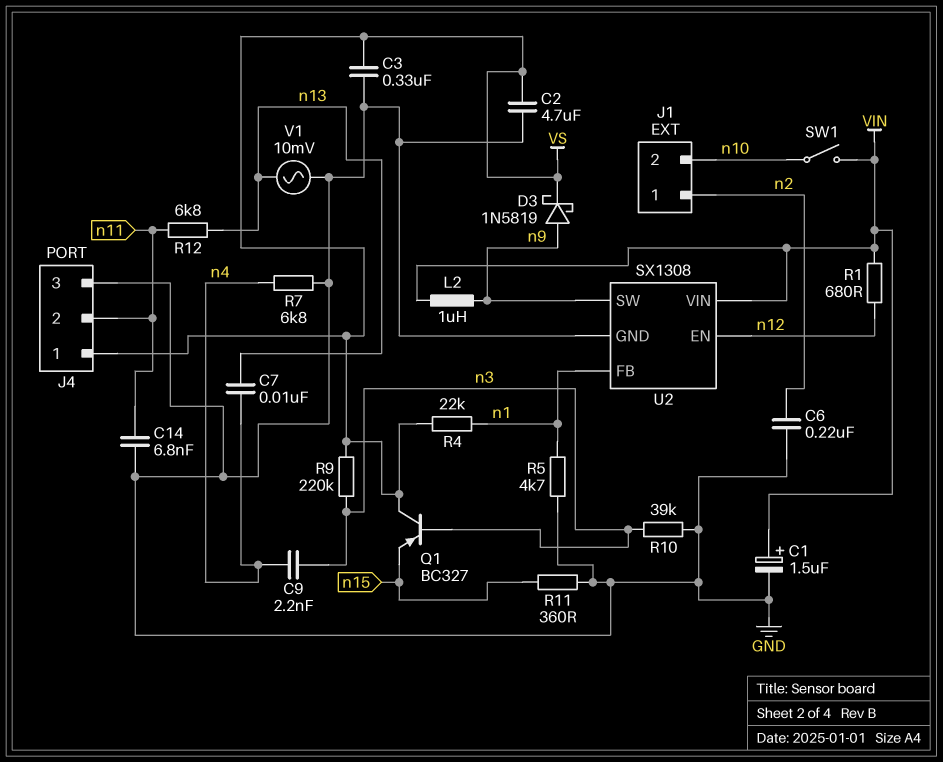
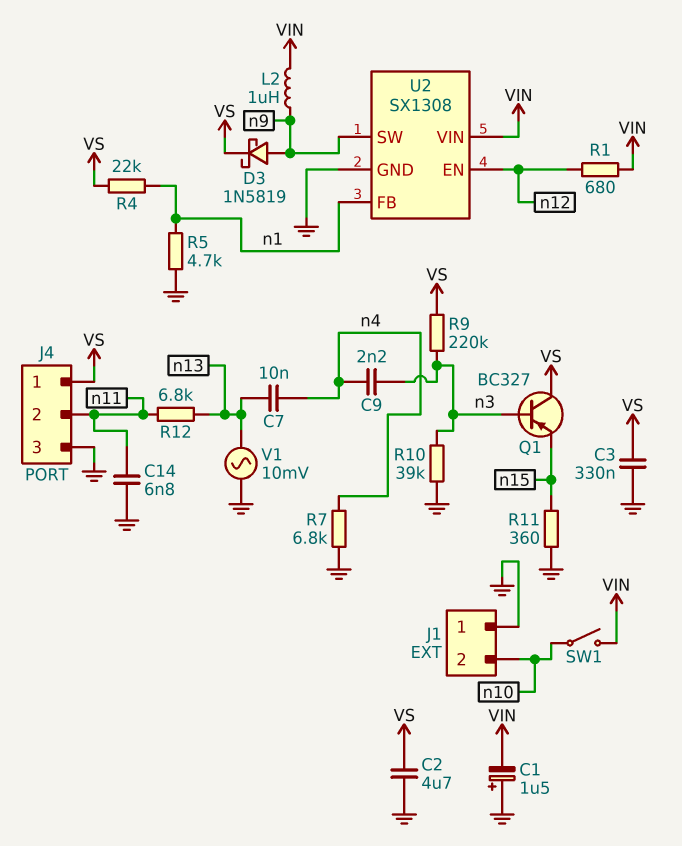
C1: 1.5uF (plus VIN, minus GND) -> 1.5uF (plus GND, minus VIN)
C6: 220nF (GND, n2) -> none
J1 pin 1: n2 -> GND

